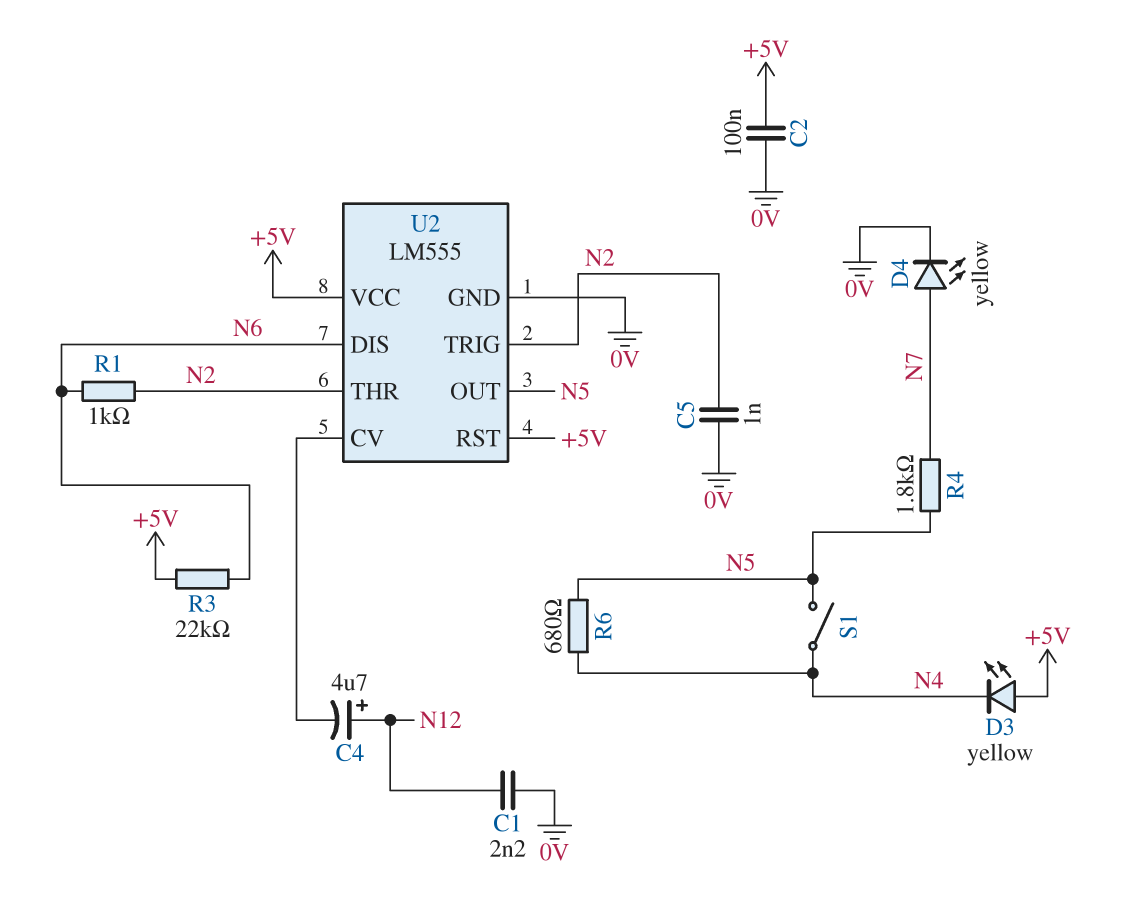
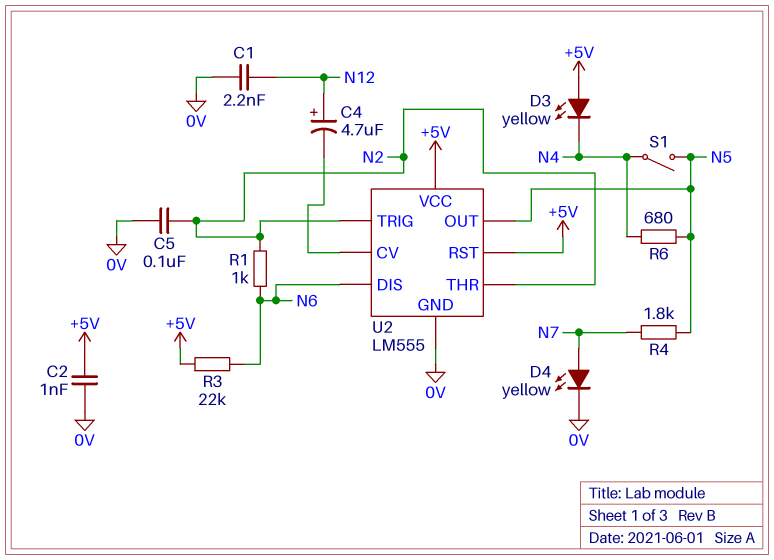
C2: 100nF (+5V, 0V) -> 1nF (+5V, 0V)
C5: 1nF (0V, N2) -> 100nF (0V, N2)

